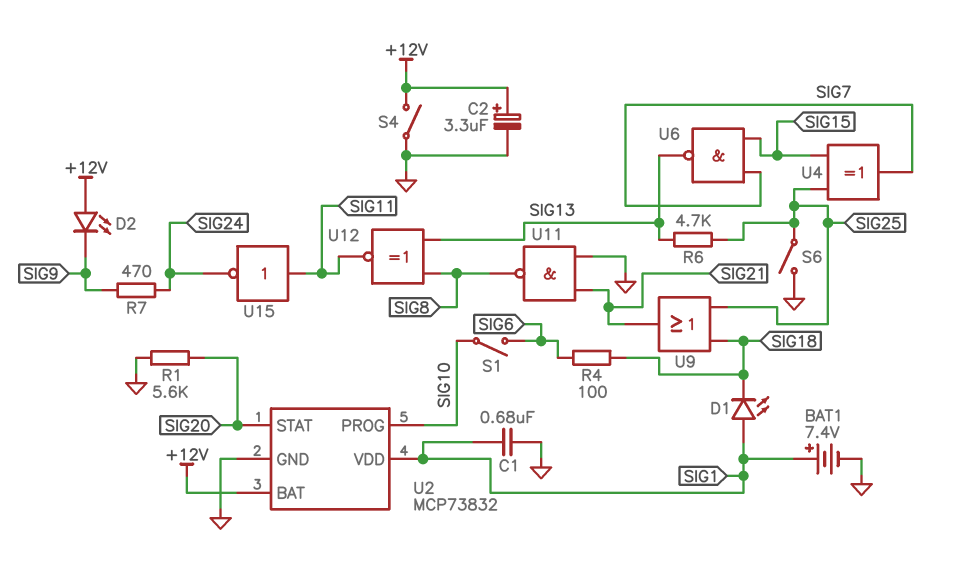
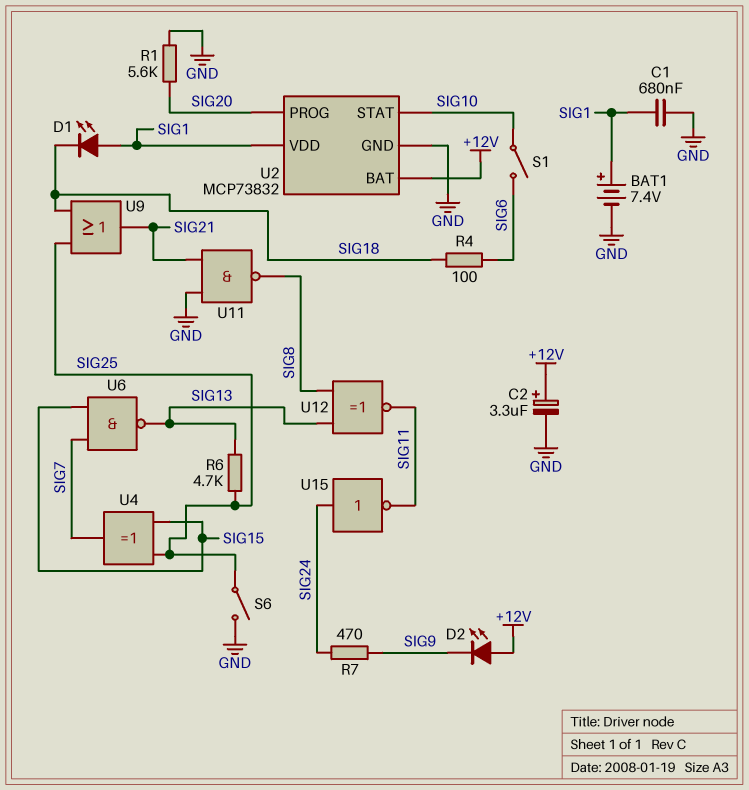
S4: switch (+12V, GND) -> none
U2 pin PROG: SIG10 -> SIG20
U2 pin STAT: SIG20 -> SIG10
U15: NOT (in SIG11, out SIG24) -> NOT (in SIG24, out SIG11)

